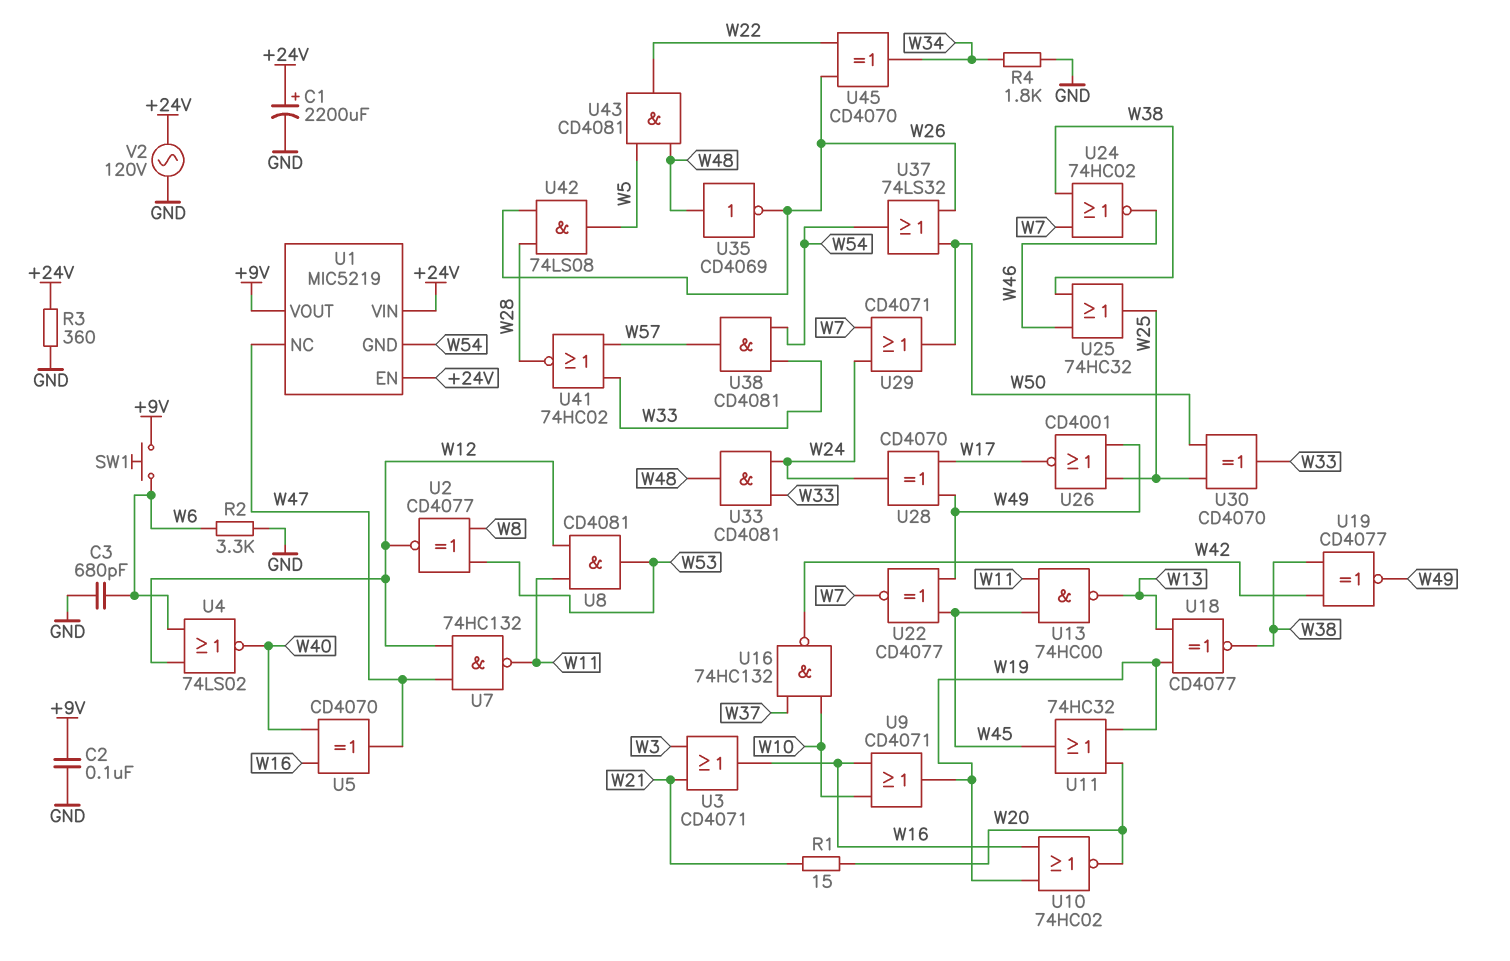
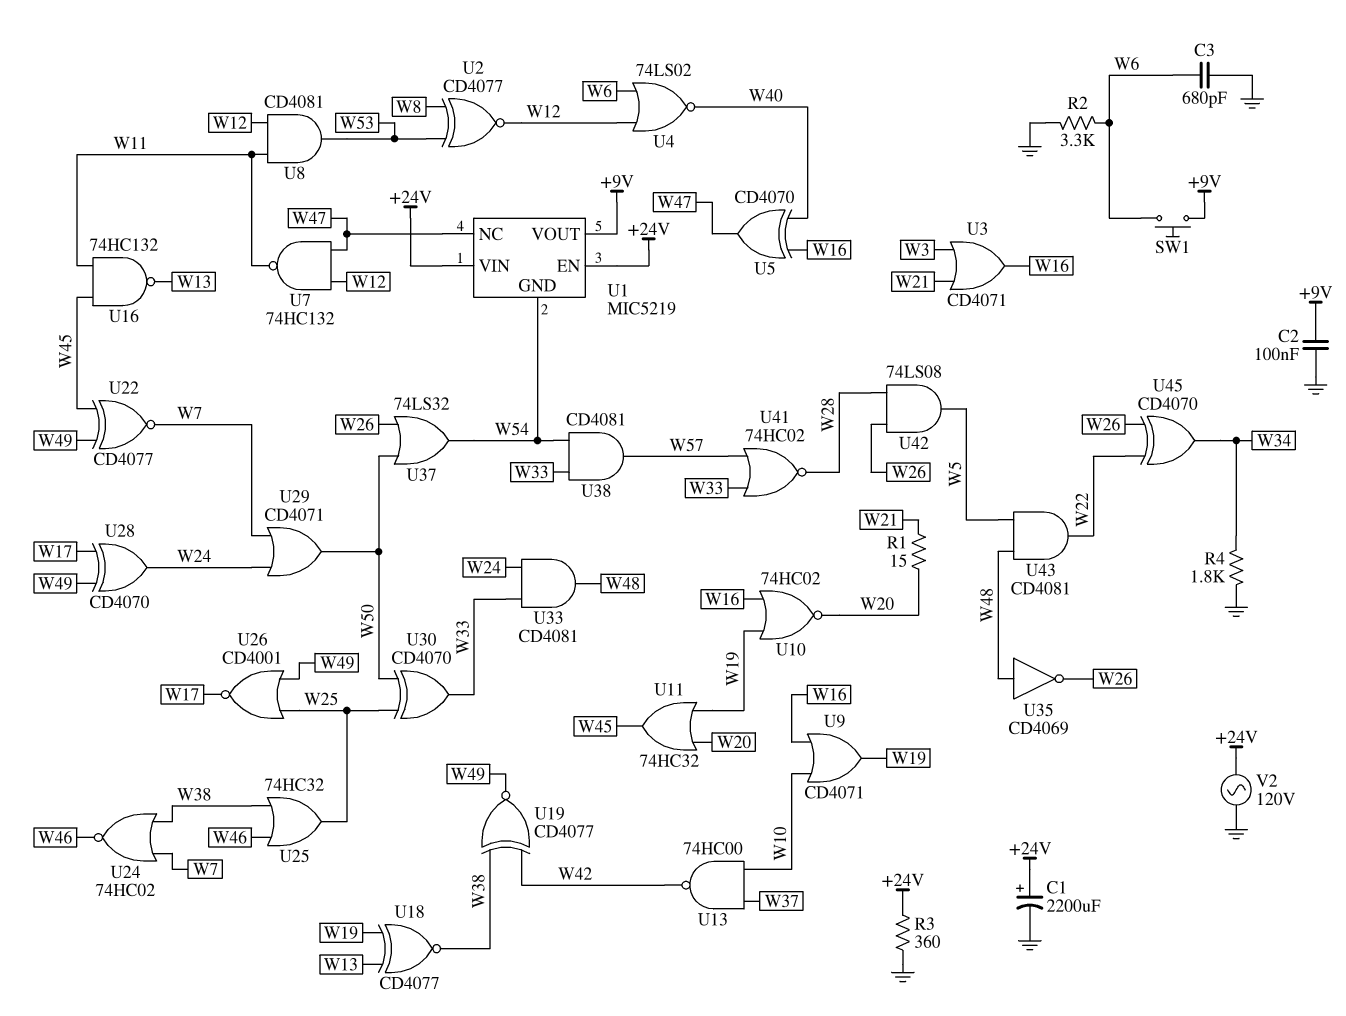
U13: NAND 74HC00 (in W11, in W45, out W13) -> NAND 74HC00 (in W10, in W37, out W42)
U16: NAND 74HC132 (in W10, in W37, out W42) -> NAND 74HC132 (in W11, in W45, out W13)

